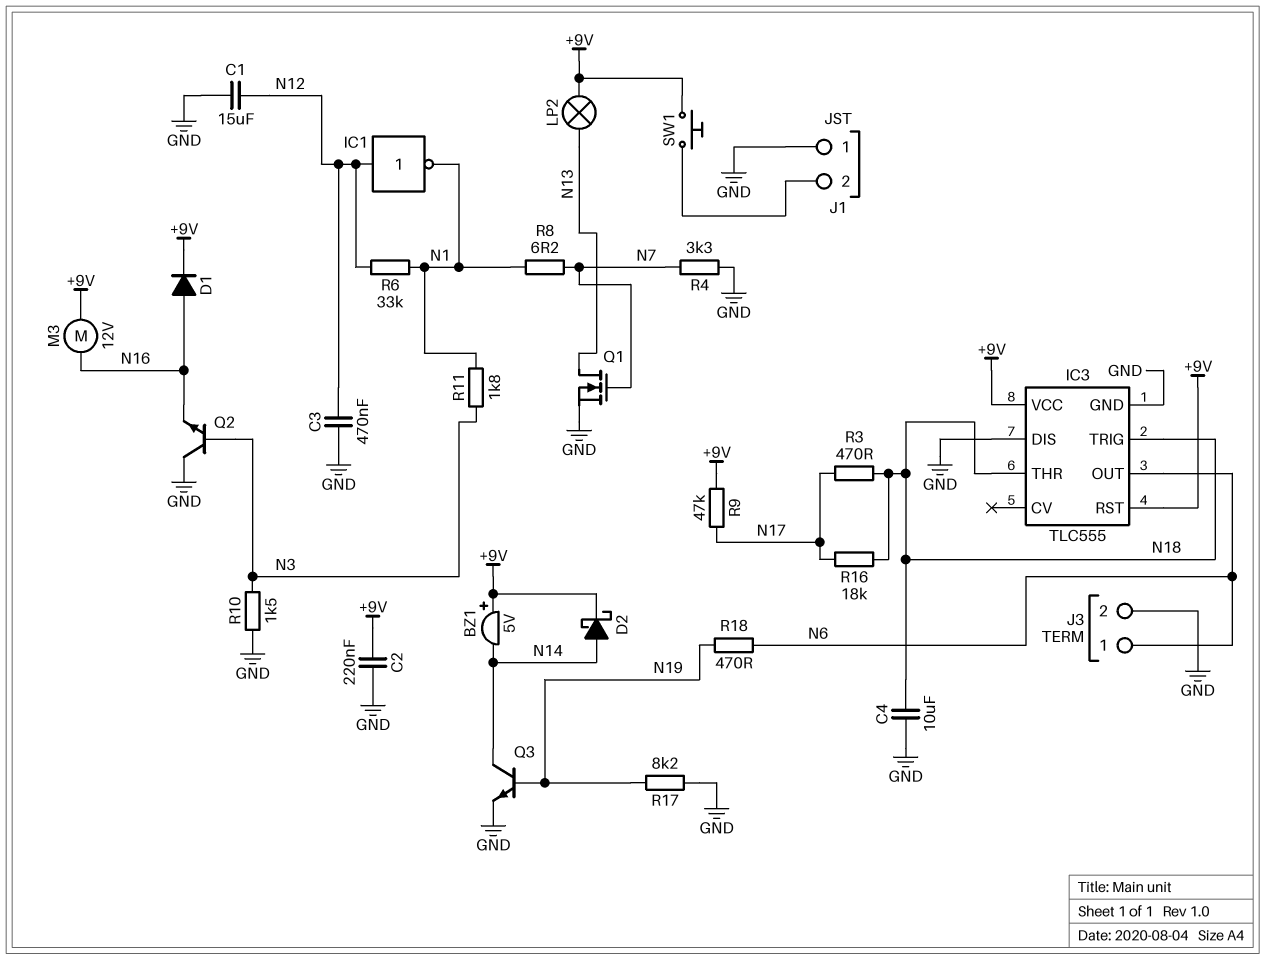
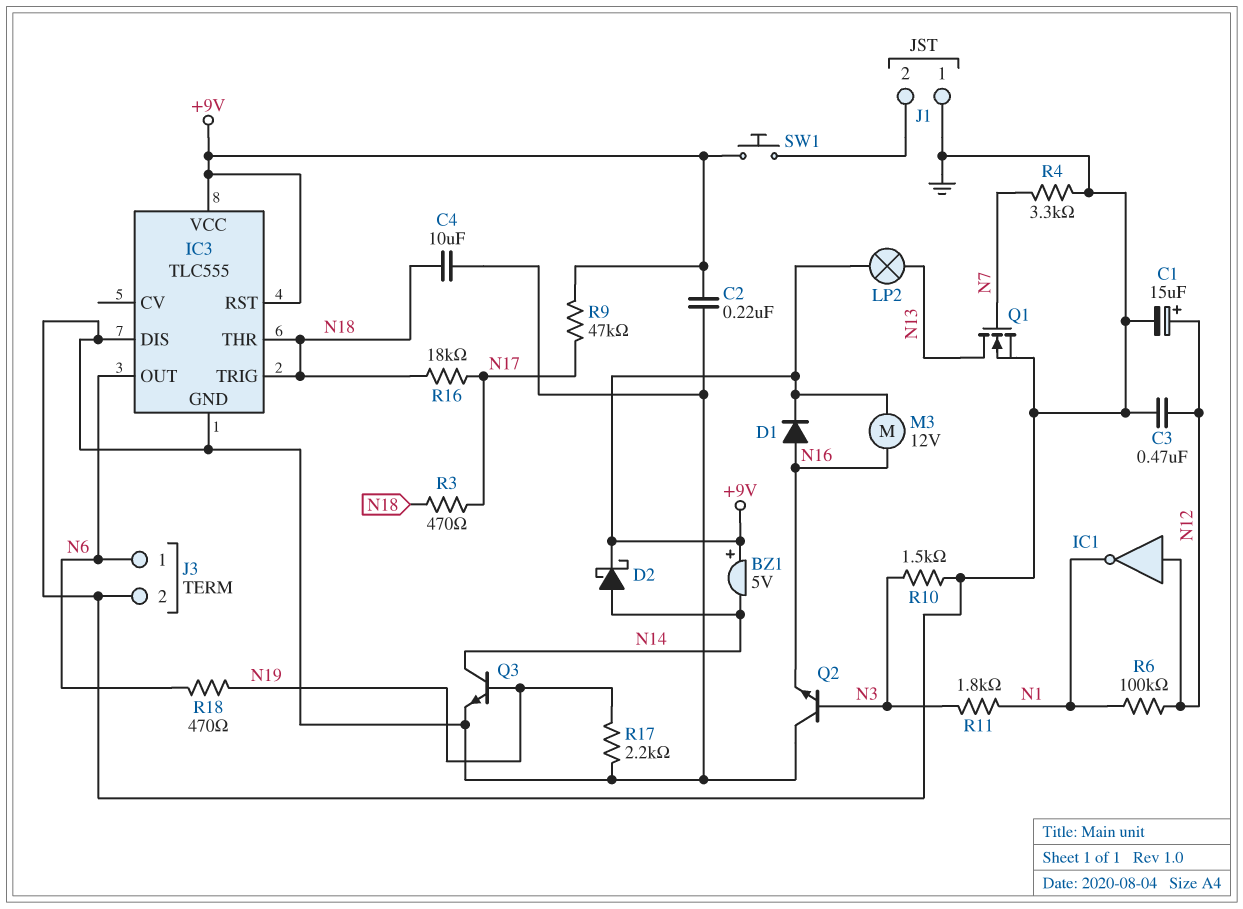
C1: 15uF (GND, N12) -> 15uF (plus N12, minus GND)
R6: 33k (N1, N12) -> 100k (N1, N12)
R8: 6.2 (N1, N7) -> none
R17: 8.2k (GND, N19) -> 2.2k (GND, N19)

